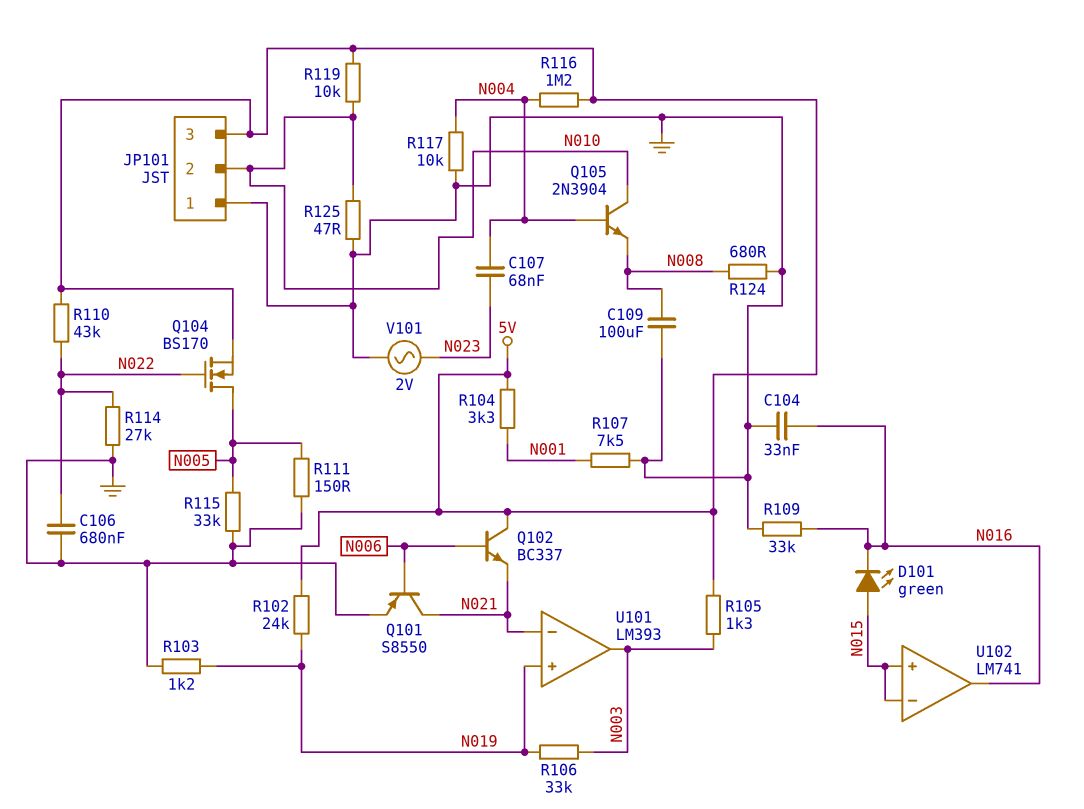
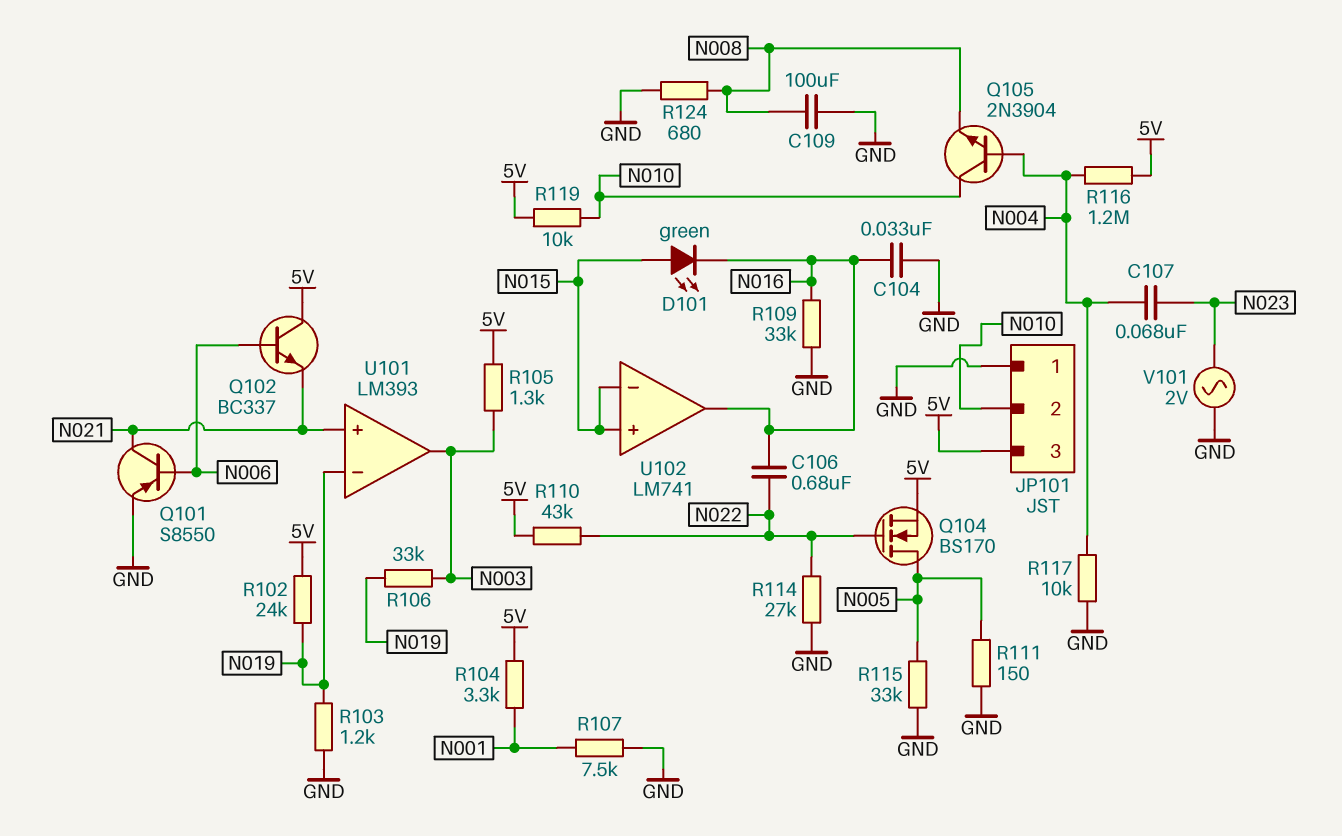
C106: 680nF (GND, N022) -> 680nF (N016, N022)
R125: 47 (GND, N010) -> none
U101 pin in+: N019 -> N021
U101 pin in-: N021 -> N019

